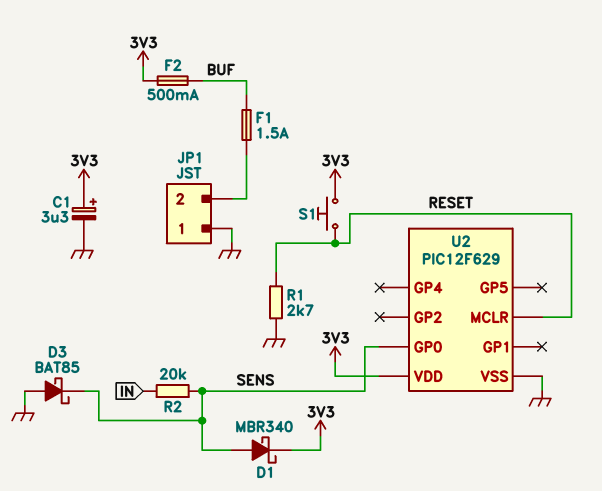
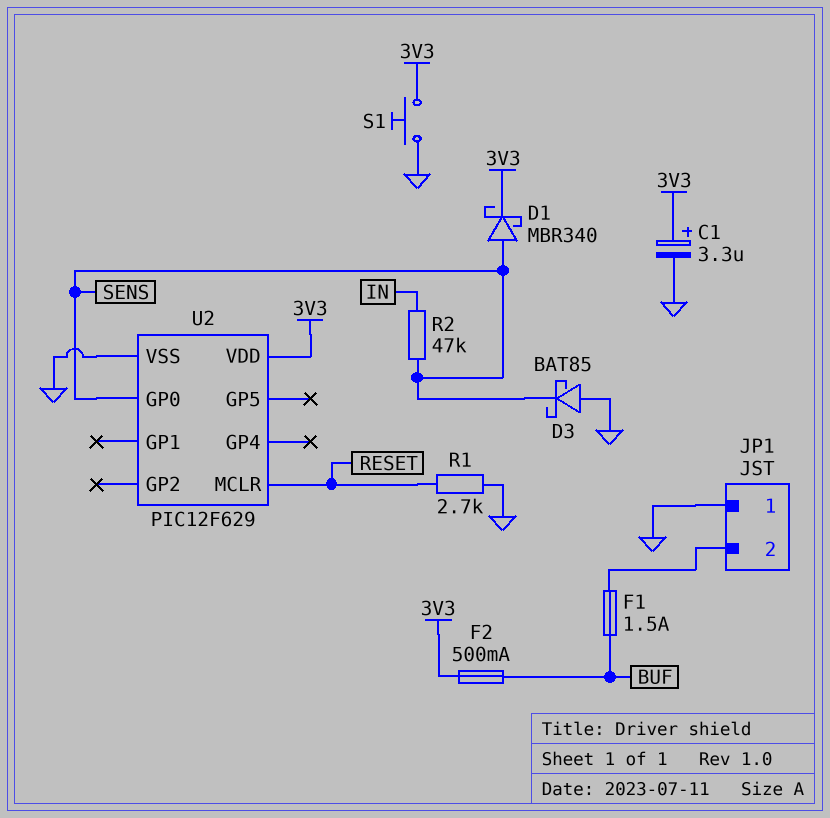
R2: 20k (IN, SENS) -> 47k (IN, SENS)
S1: button (3V3, RESET) -> button (3V3, GND)

